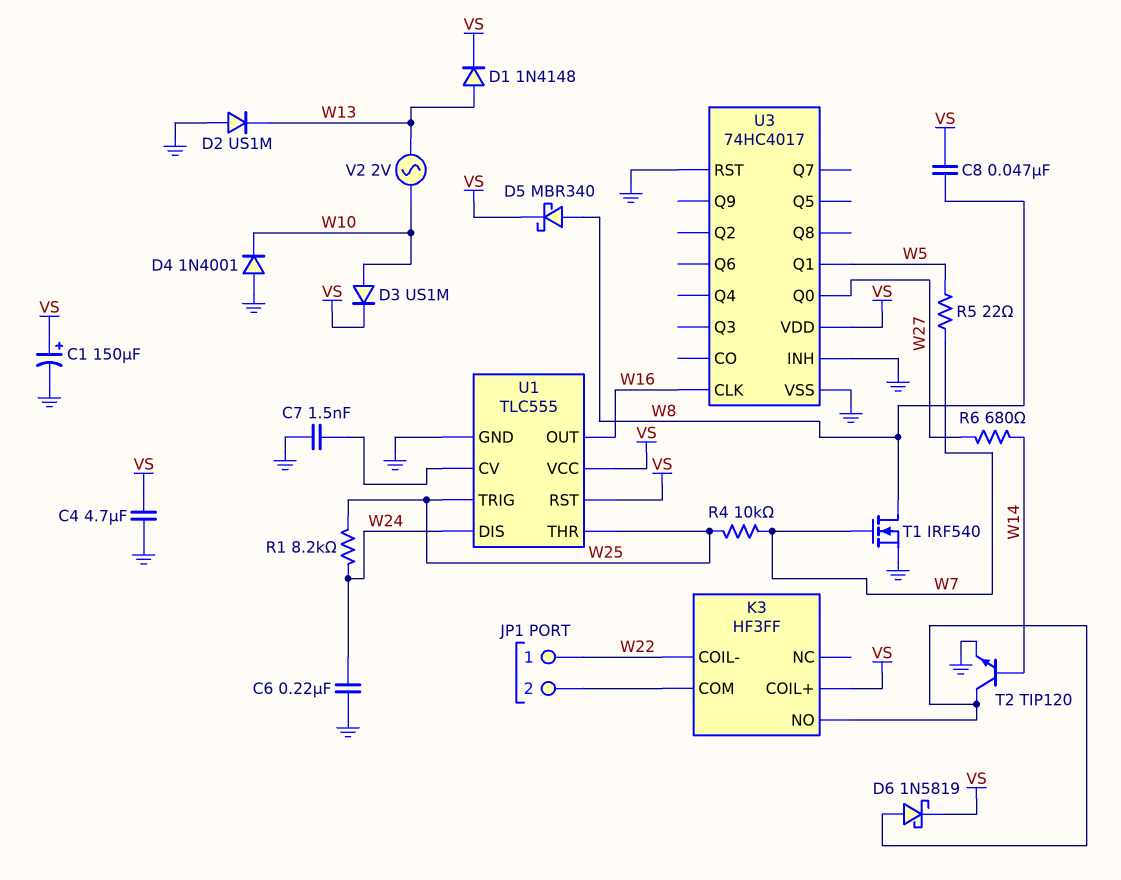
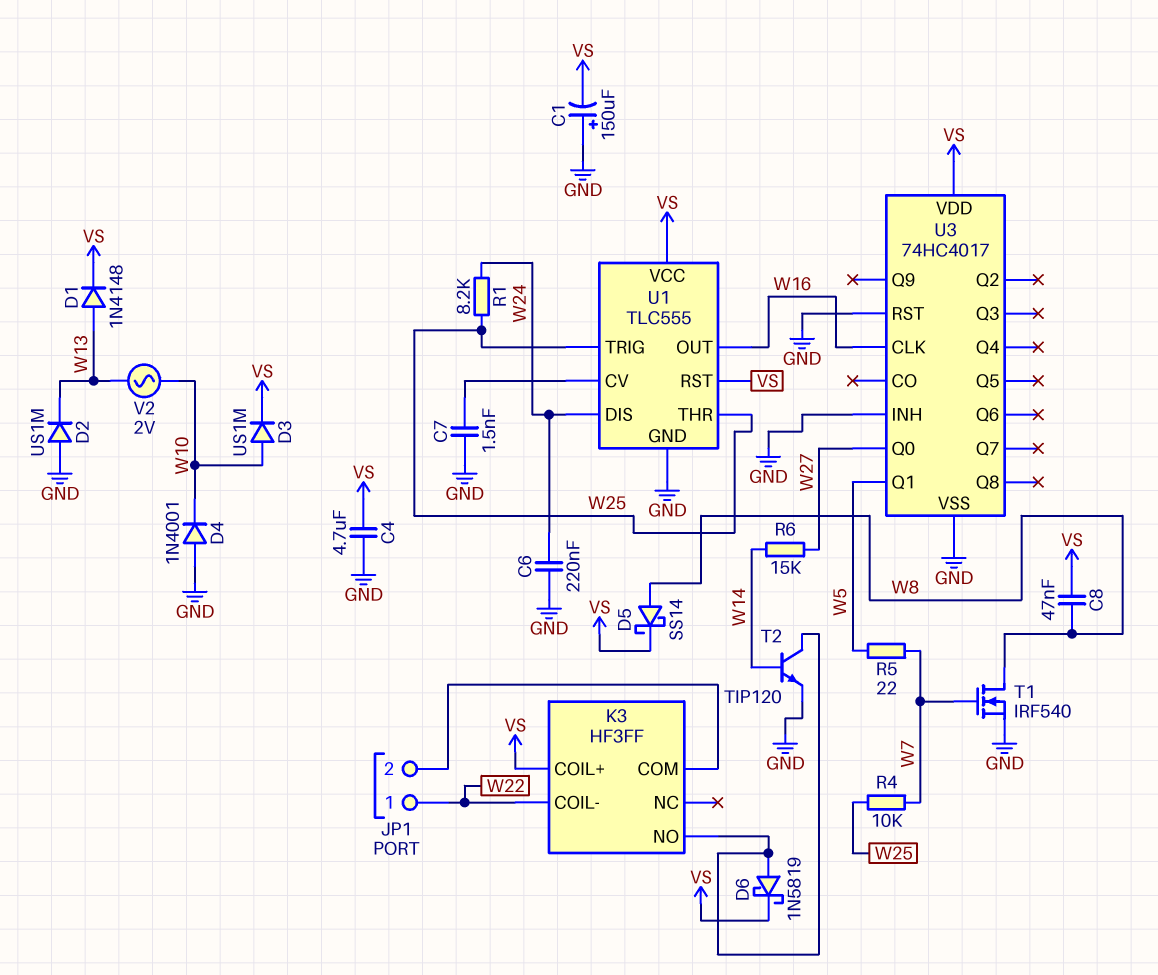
C1: 150uF (plus VS, minus GND) -> 150uF (plus GND, minus VS)
D5: schottky MBR340 (A W8, K VS) -> schottky SS14 (A W8, K VS)
R6: 680 (W14, W27) -> 15k (W14, W27)

